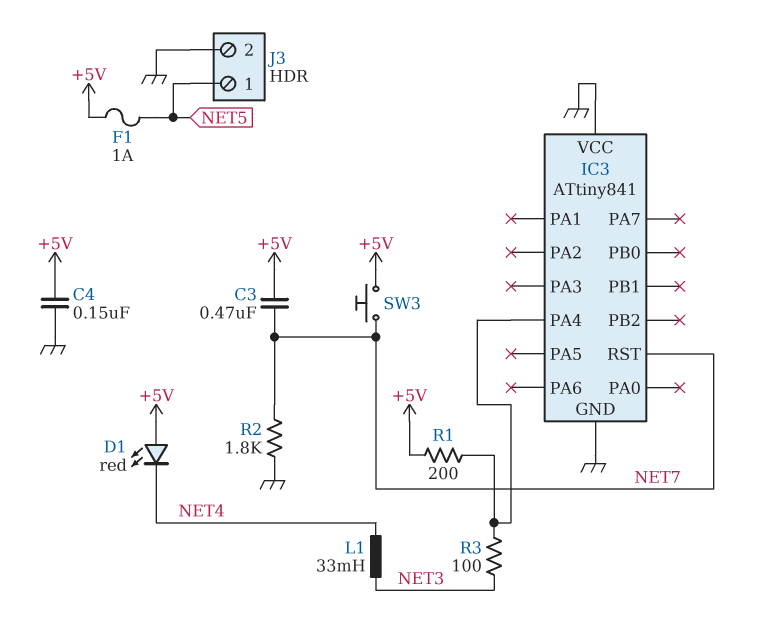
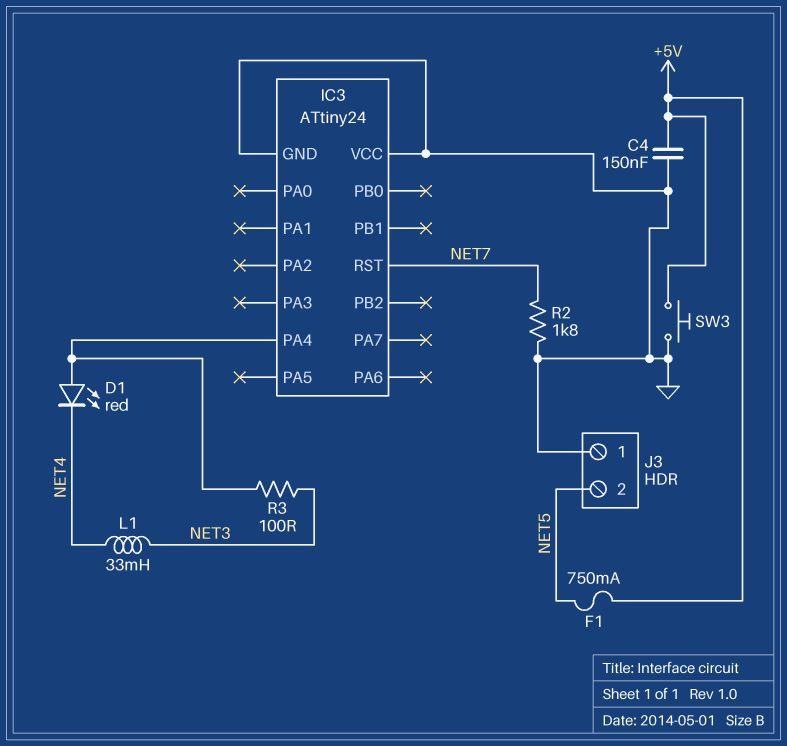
C3: 470nF (+5V, NET7) -> none
D1: LED red (A +5V, K NET4) -> LED red (A IC3/PA4, K NET4)
F1: 1A (+5V, NET5) -> 750mA (+5V, NET5)
IC3: ATtiny841 -> ATtiny24
J3 pin 1: NET5 -> GND
J3 pin 2: GND -> NET5
R1: 200 (+5V, IC3/PA4) -> none
SW3: button (+5V, NET7) -> button (+5V, GND)

